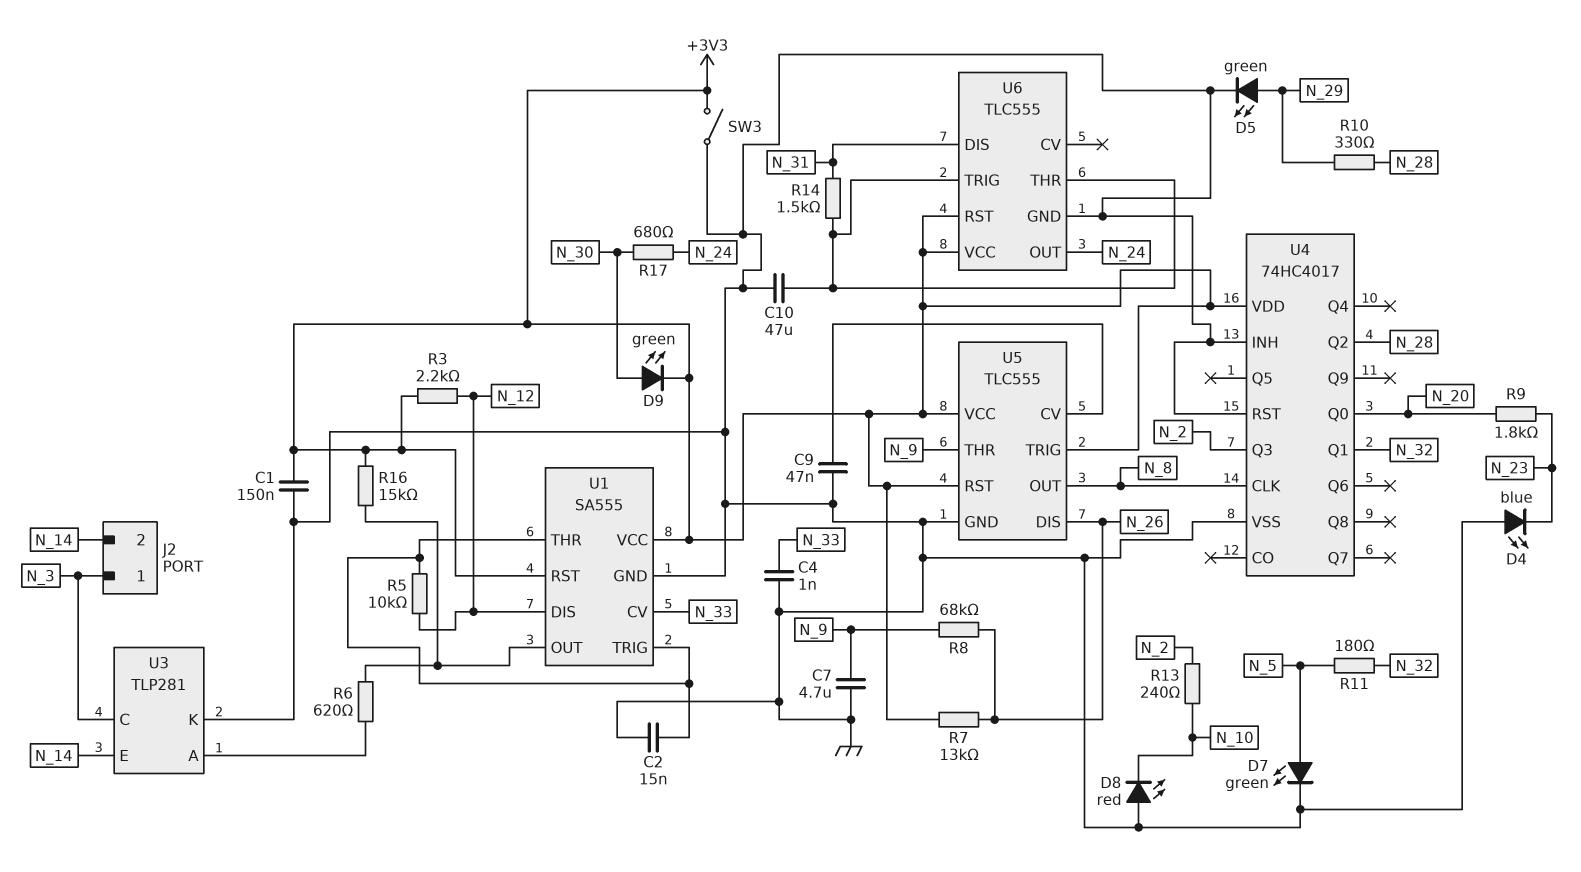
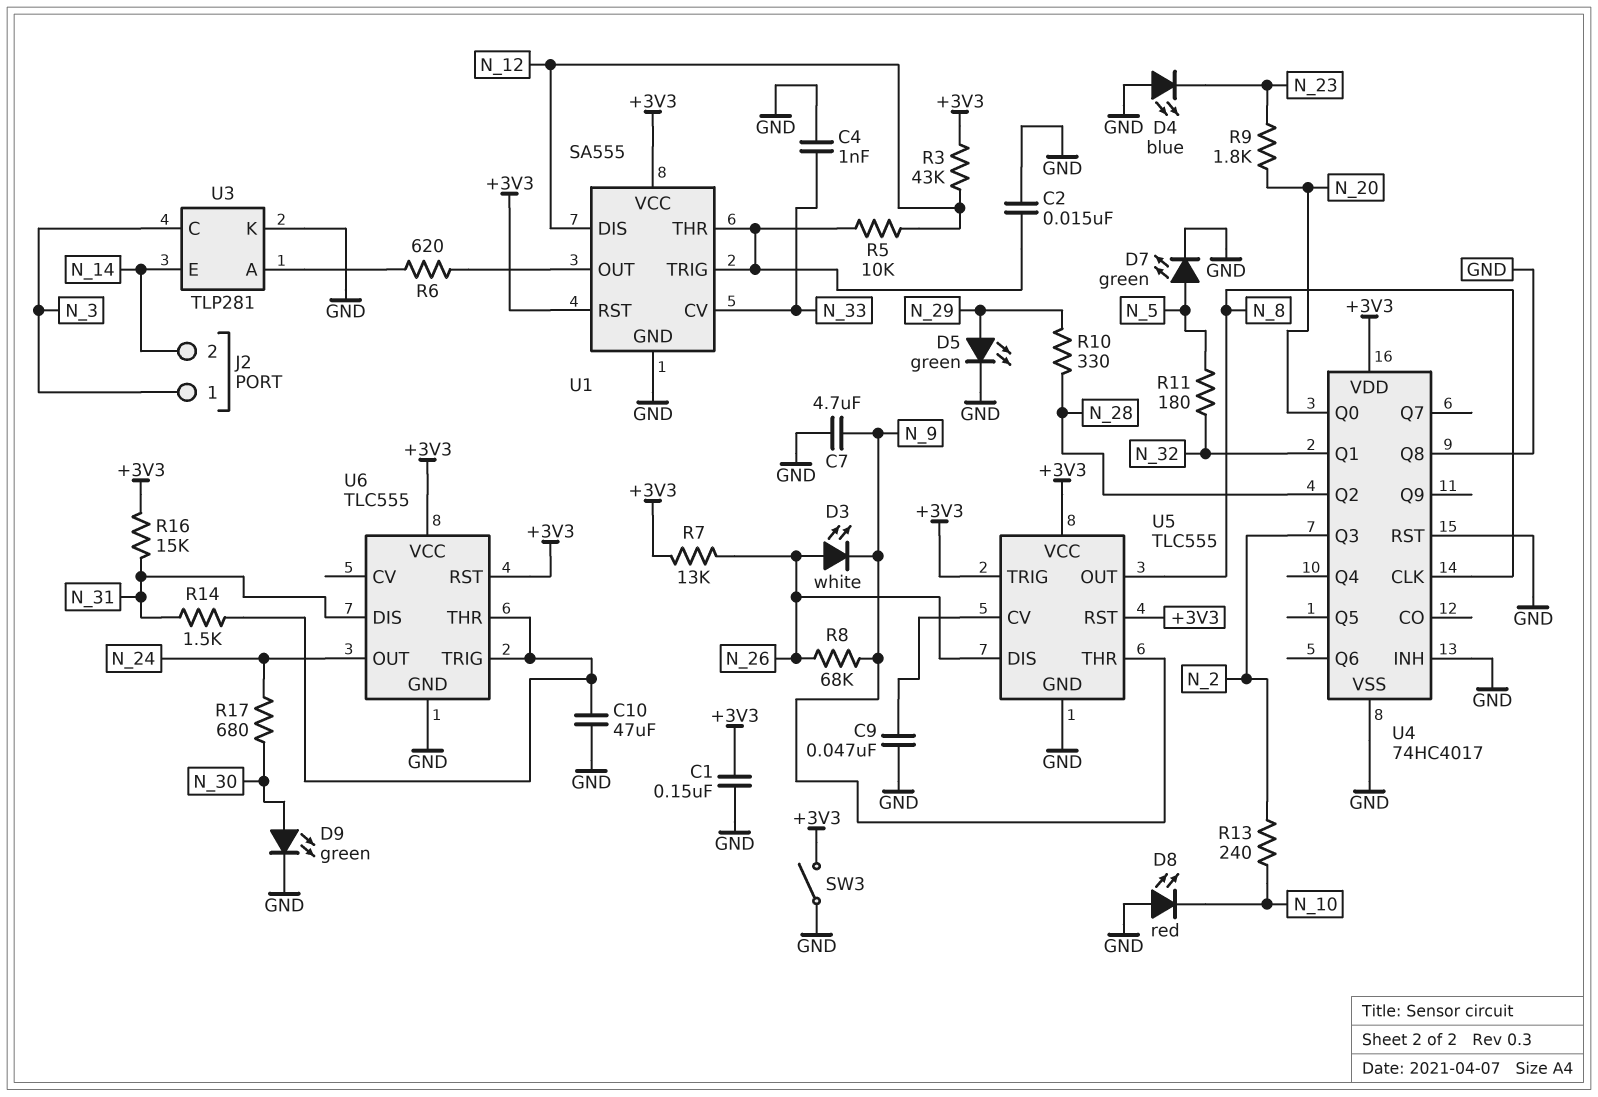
D3: none -> LED white (A N_26, K N_9)
D9: LED green (A N_30, K +3V3) -> LED green (A N_30, K GND)
R3: 2.2k (+3V3, N_12) -> 43k (+3V3, N_12)
R16: 15k (+3V3, U1/OUT) -> 15k (+3V3, N_31)
U4 pin Q8: none -> GND

